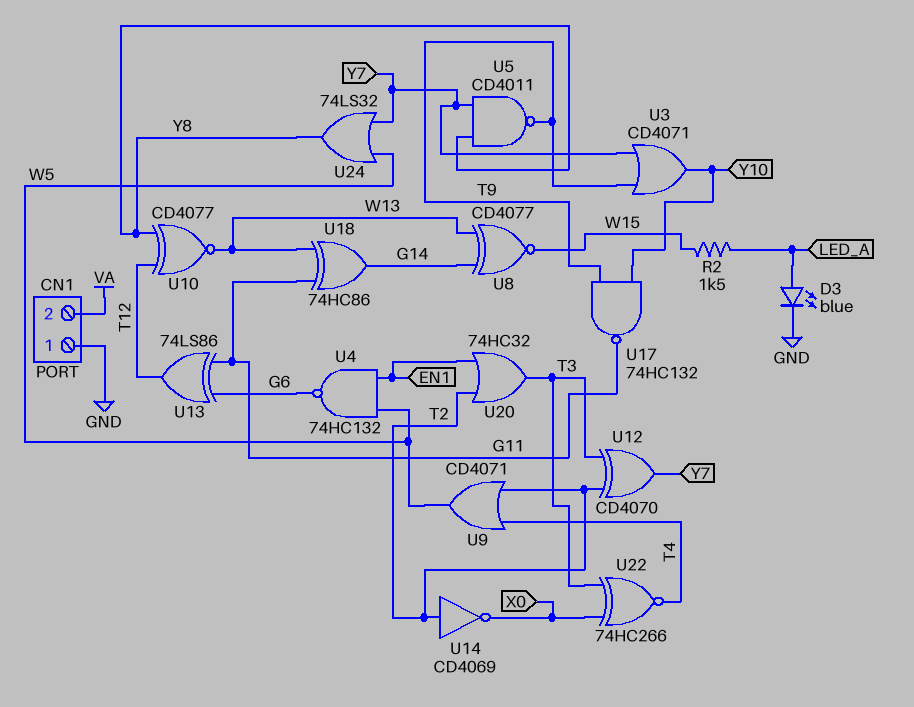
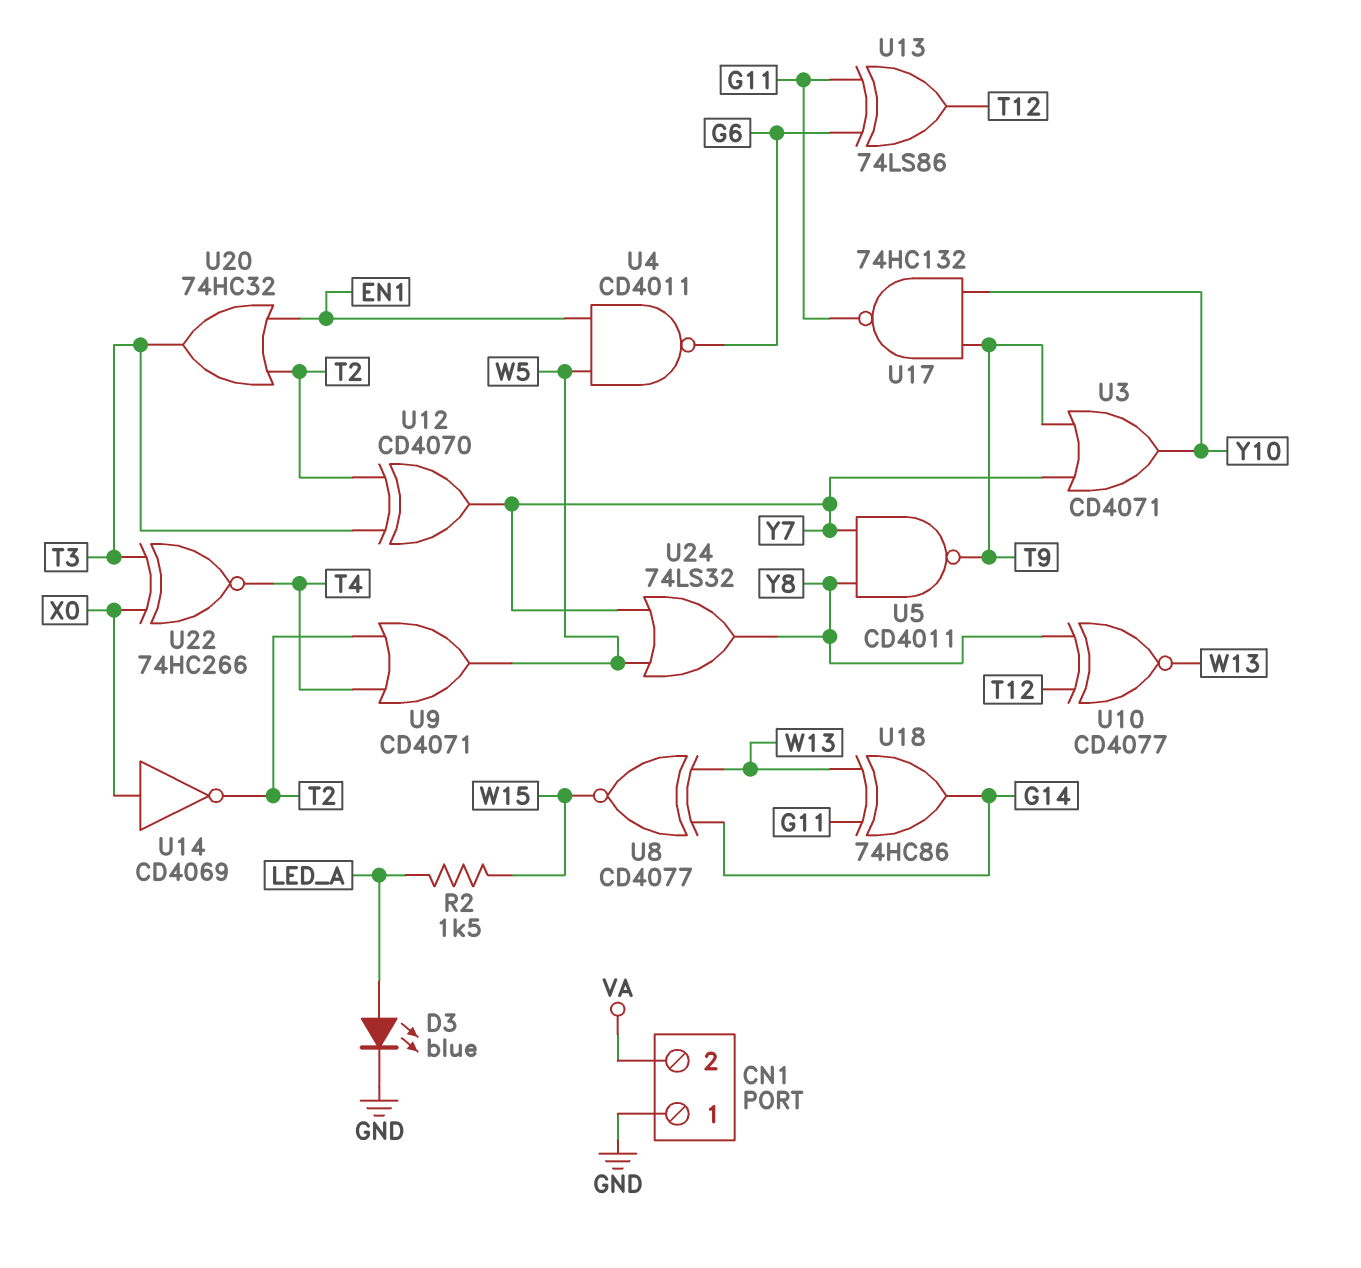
U4: NAND 74HC132 (in EN1, in W5, out G6) -> NAND CD4011 (in EN1, in W5, out G6)
U14: NOT CD4069 (in T2, out X0) -> NOT CD4069 (in X0, out T2)

